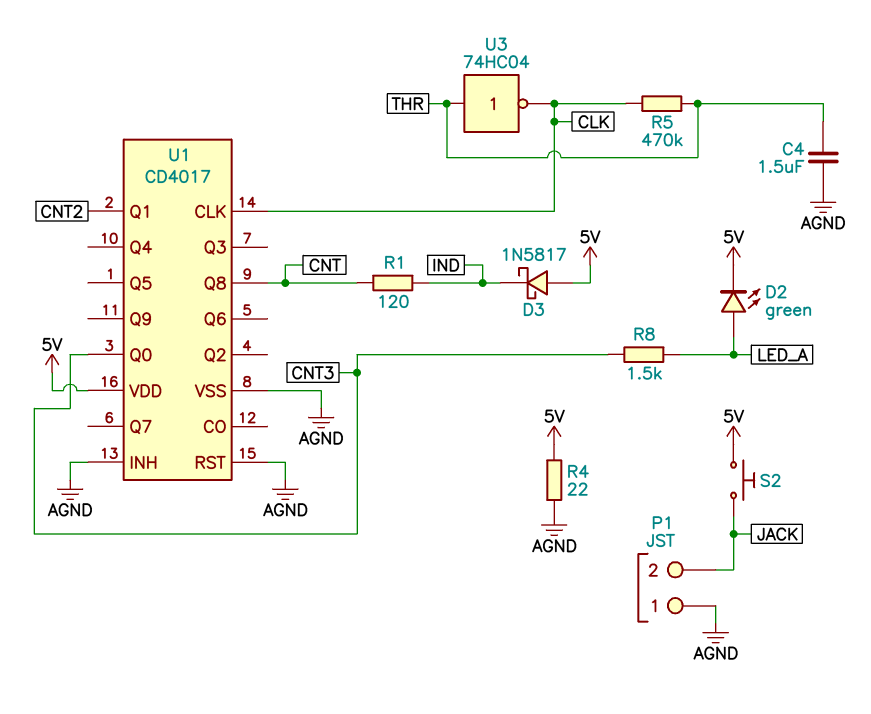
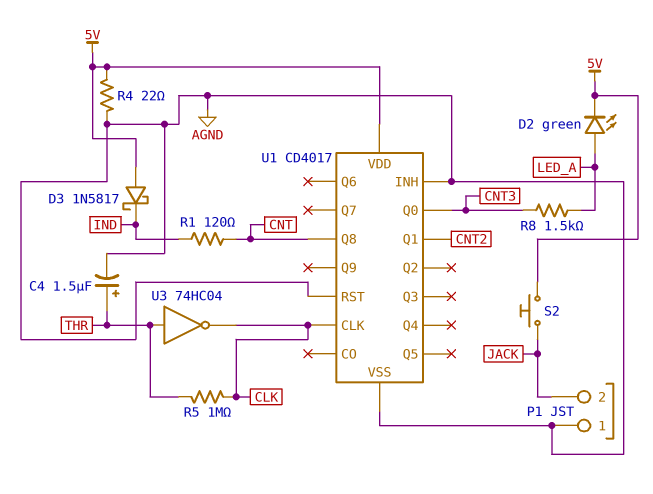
C4: 1.5uF (AGND, THR) -> 1.5uF (plus THR, minus AGND)
R5: 470k (CLK, THR) -> 1M (CLK, THR)

